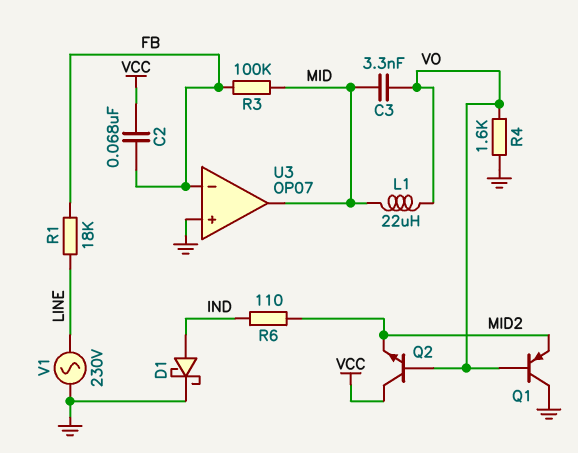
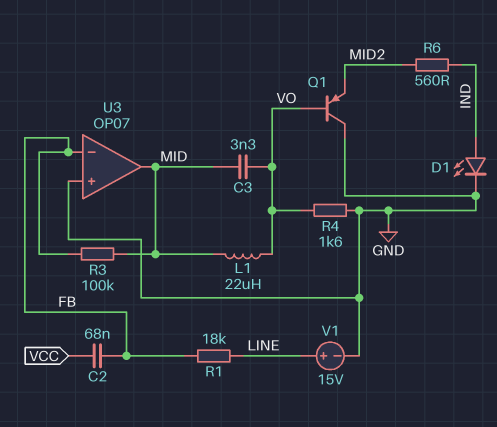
D1: schottky (A IND, K GND) -> LED (A IND, K GND)
Q2: NPN (B VO, C VCC, E MID2) -> none
R6: 110 (IND, MID2) -> 560 (IND, MID2)
V1: AC 230V (GND, LINE) -> 15V (plus LINE, minus GND)

